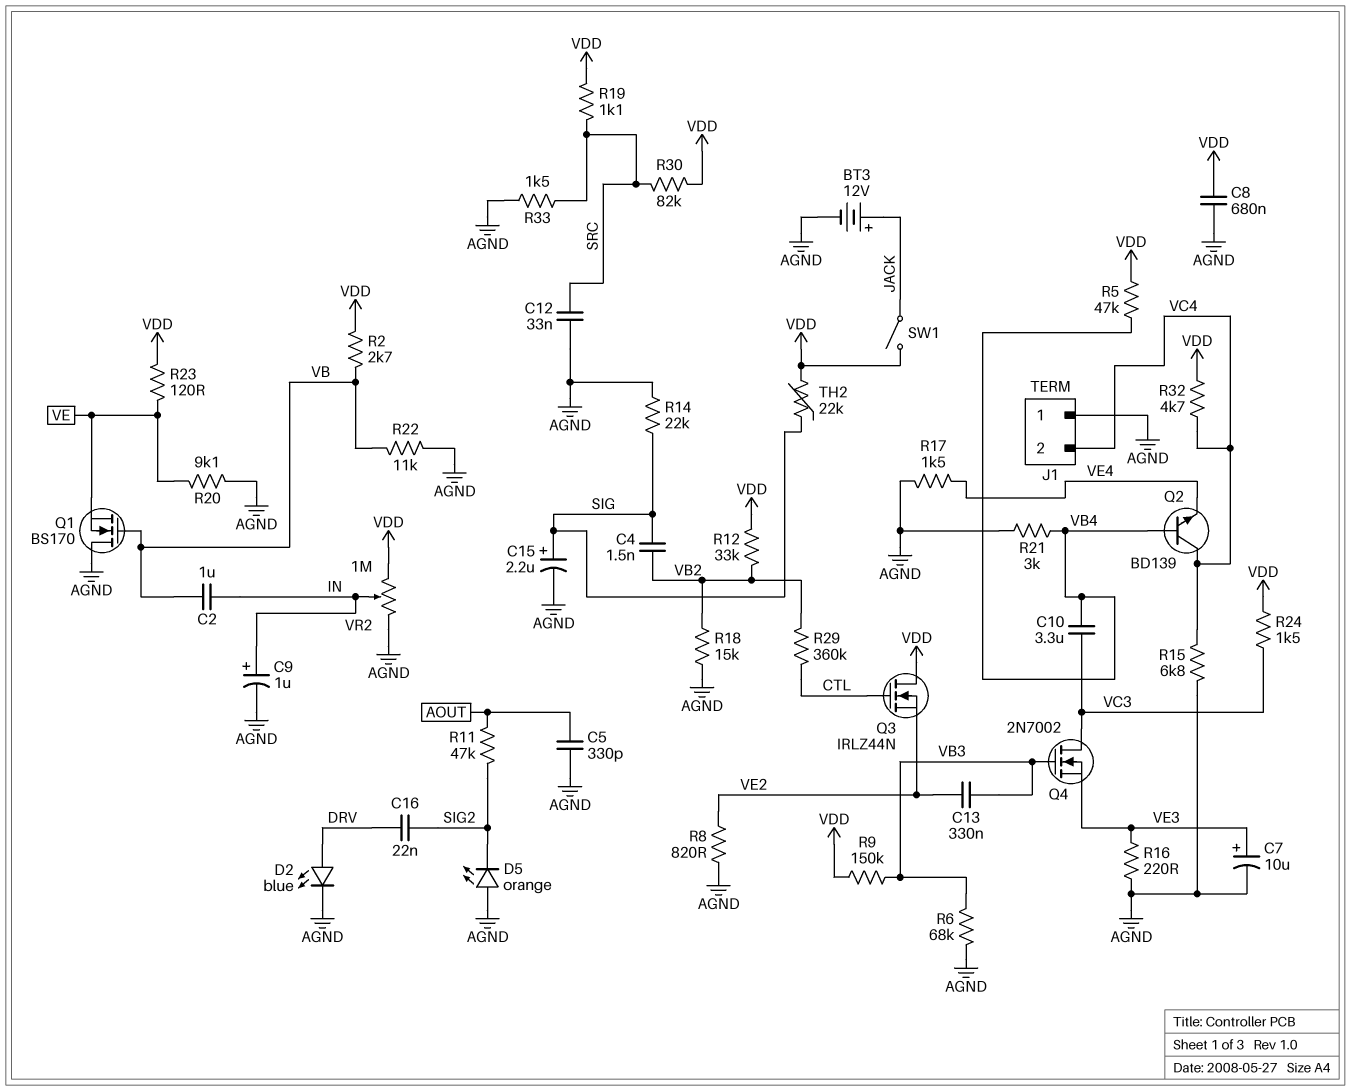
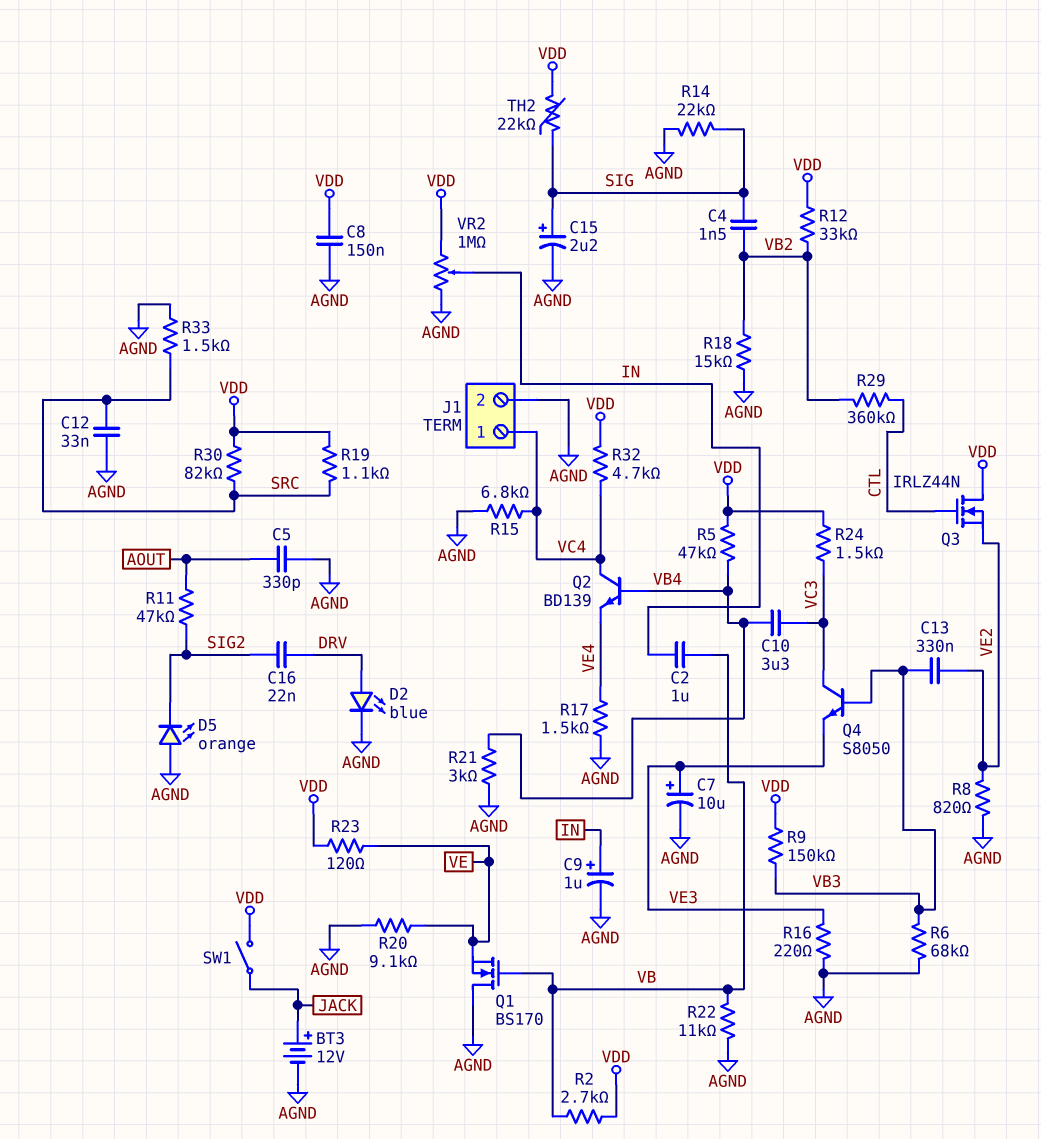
C8: 680nF (AGND, VDD) -> 150nF (AGND, VDD)
J1 pin 1: AGND -> VC4
J1 pin 2: VC4 -> AGND
Q4: NMOS 2N7002 (G VB3, D VC3, S VE3) -> NPN S8050 (B VB3, C VC3, E VE3)

